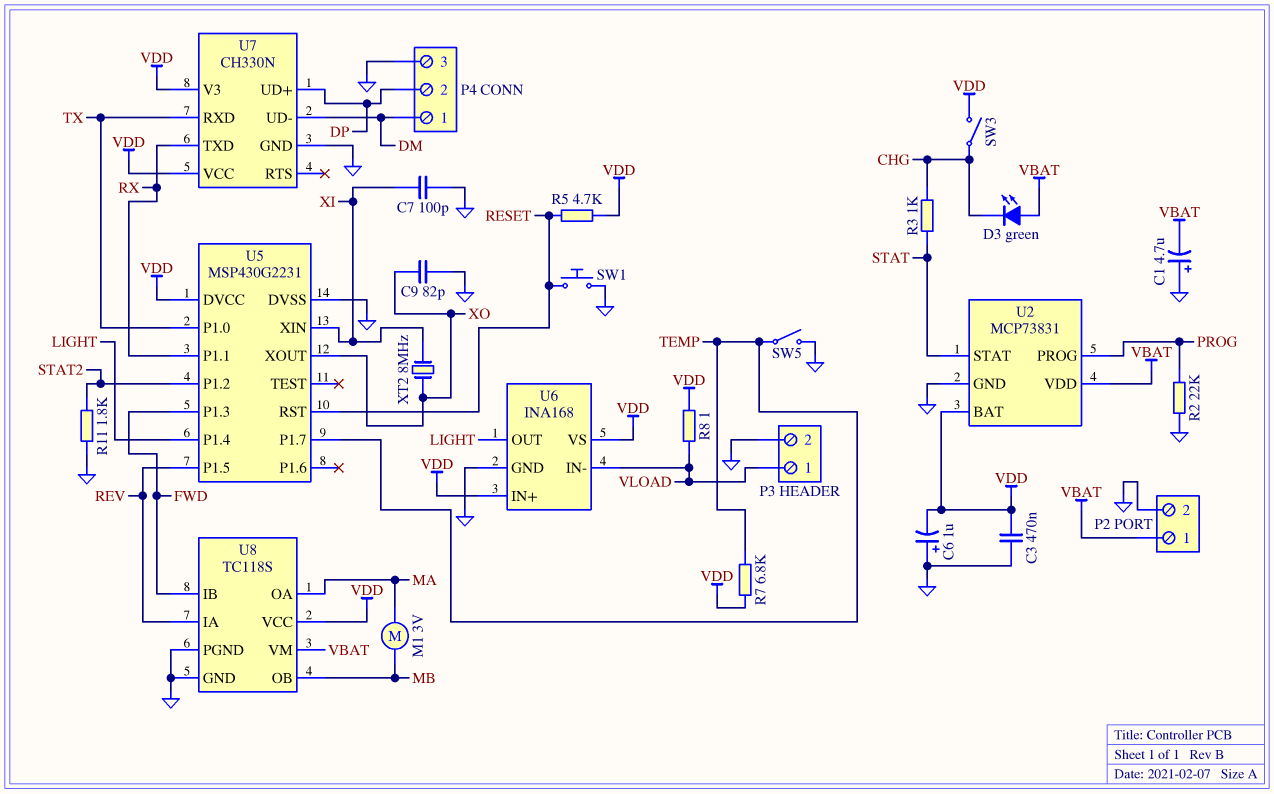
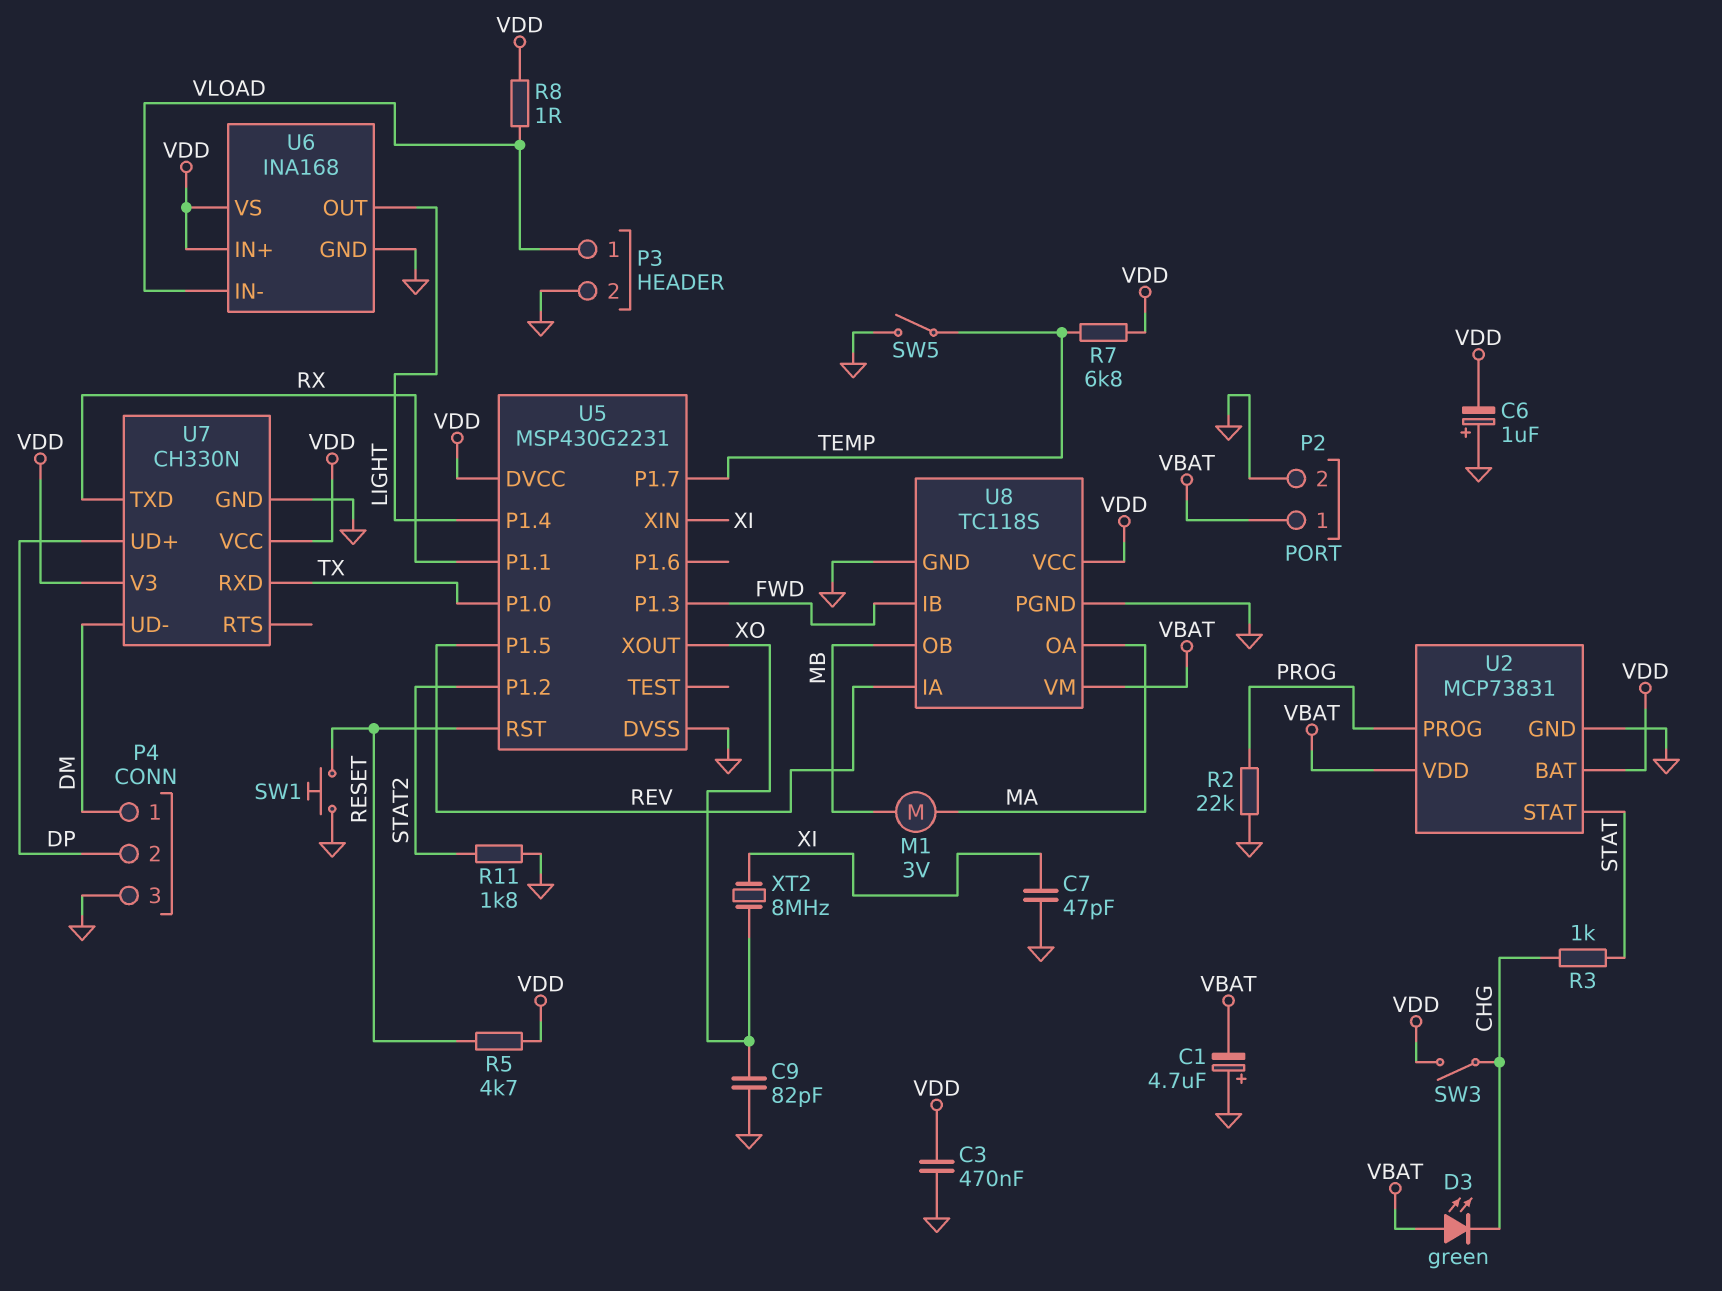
C7: 100pF (GND, XI) -> 47pF (GND, XI)

